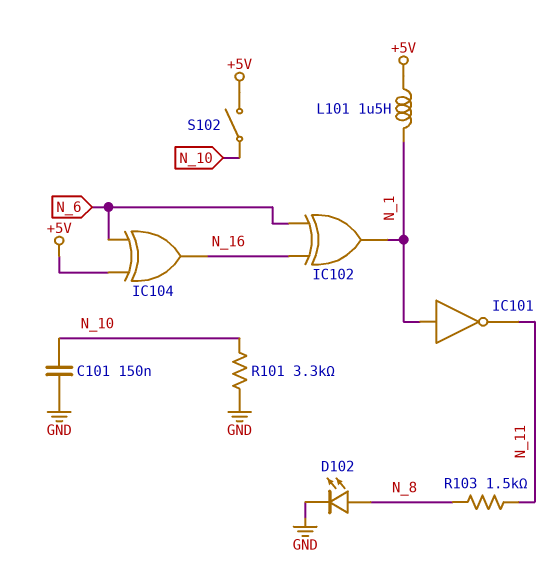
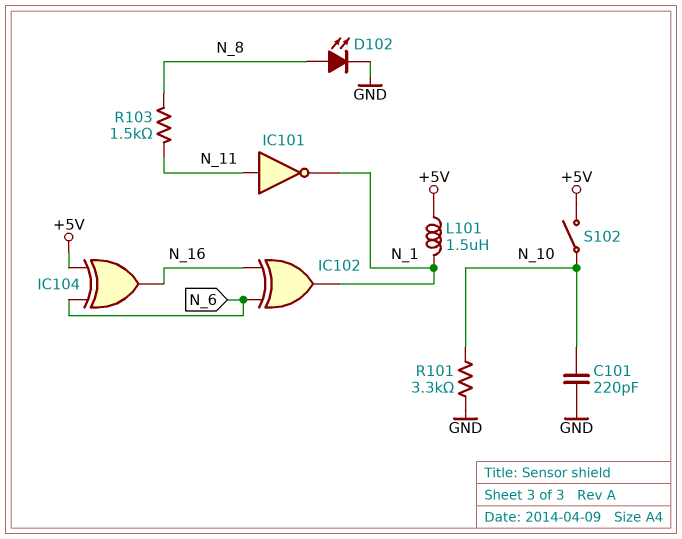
C101: 150nF (GND, N_10) -> 220pF (GND, N_10)
IC101: NOT (in N_1, out N_11) -> NOT (in N_11, out N_1)

